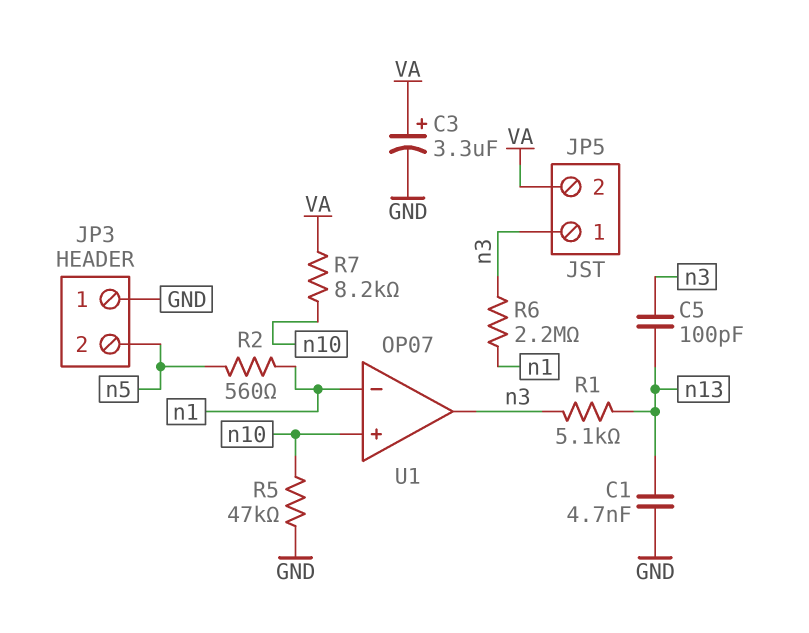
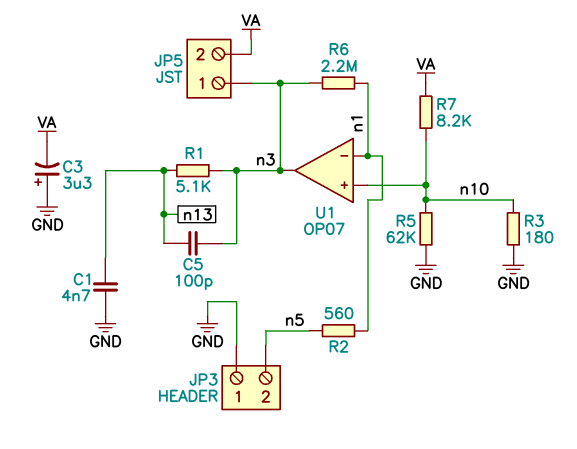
C3: 3.3uF (plus VA, minus GND) -> 3.3uF (plus GND, minus VA)
R3: none -> 180 (GND, n10)
R5: 47k (GND, n10) -> 62k (GND, n10)

